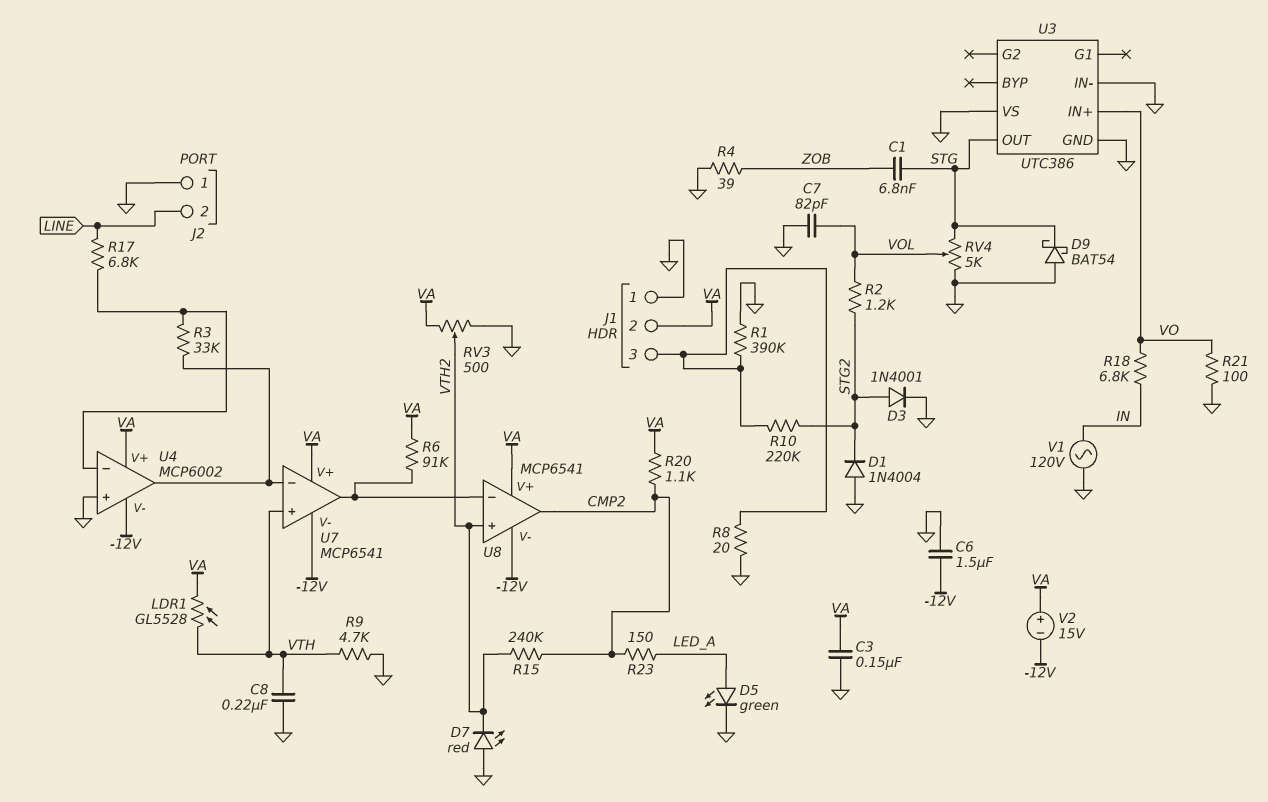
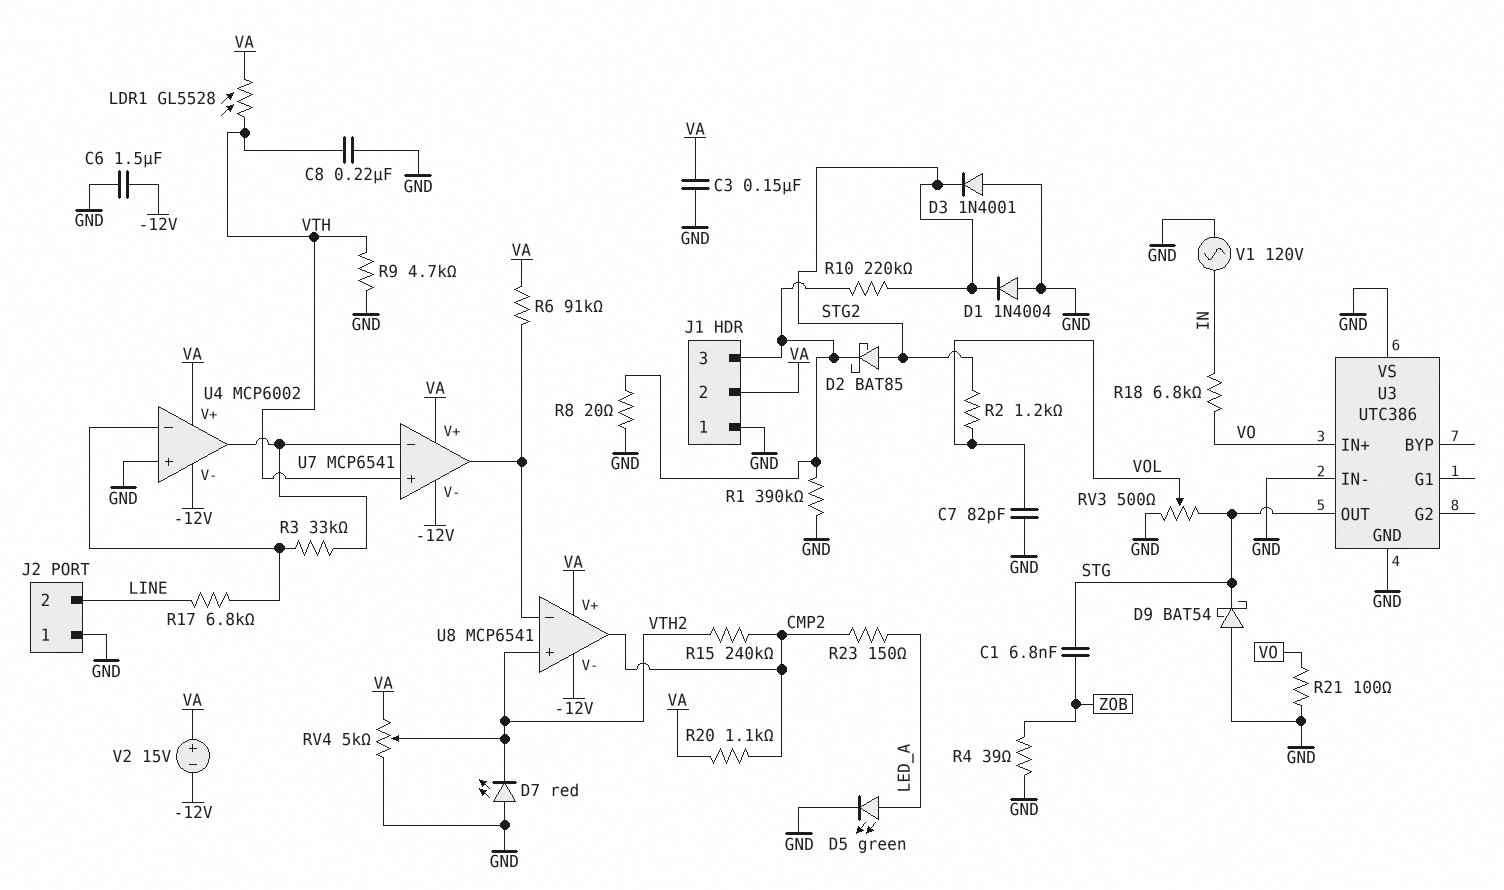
D2: none -> schottky BAT85 (A STG2, K J1/3)
D3: diode 1N4001 (A STG2, K GND) -> diode 1N4001 (A GND, K STG2)
RV3: 500 (GND, VA, wiper VTH2) -> 500 (GND, STG, wiper VOL)
RV4: 5k (GND, STG, wiper VOL) -> 5k (GND, VA, wiper VTH2)

